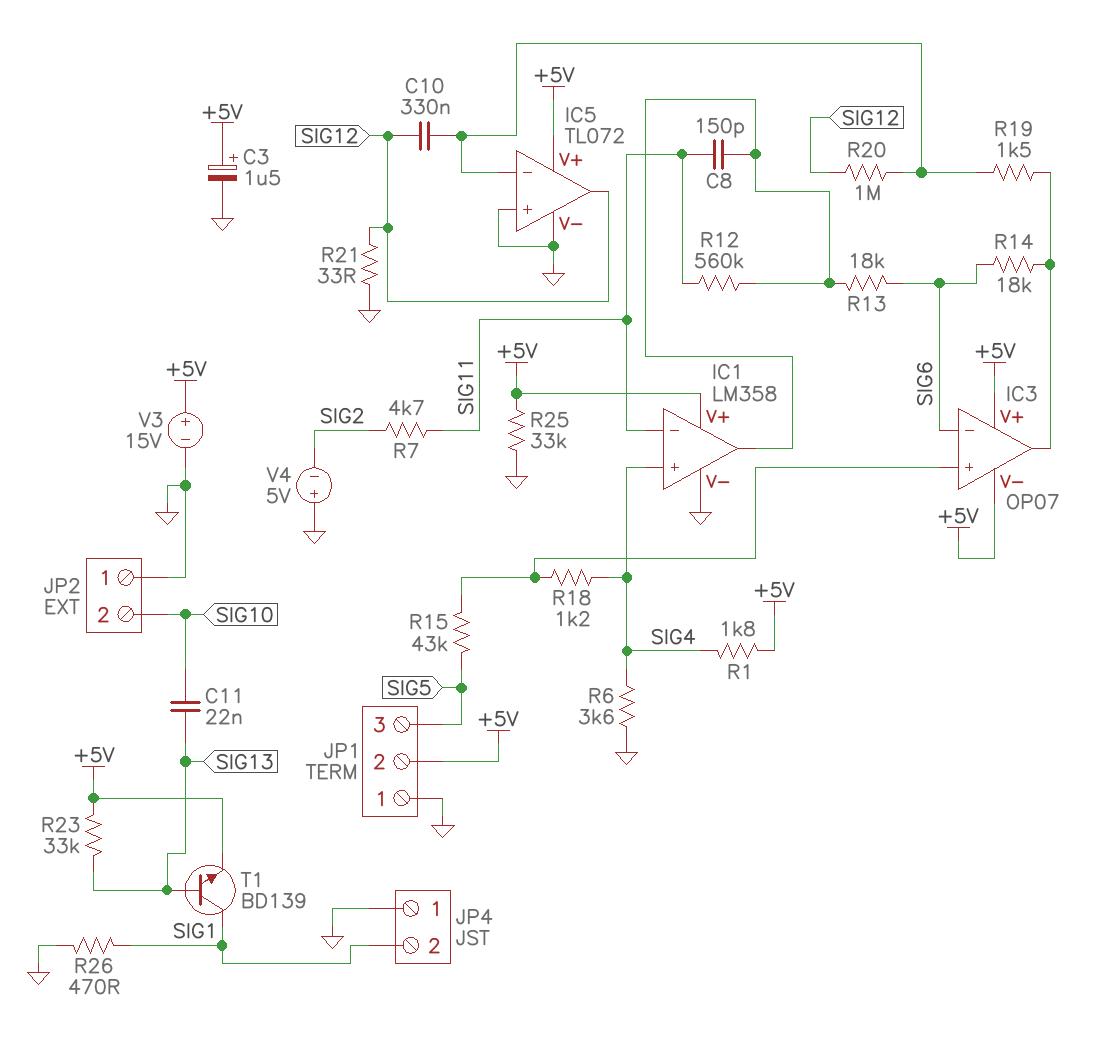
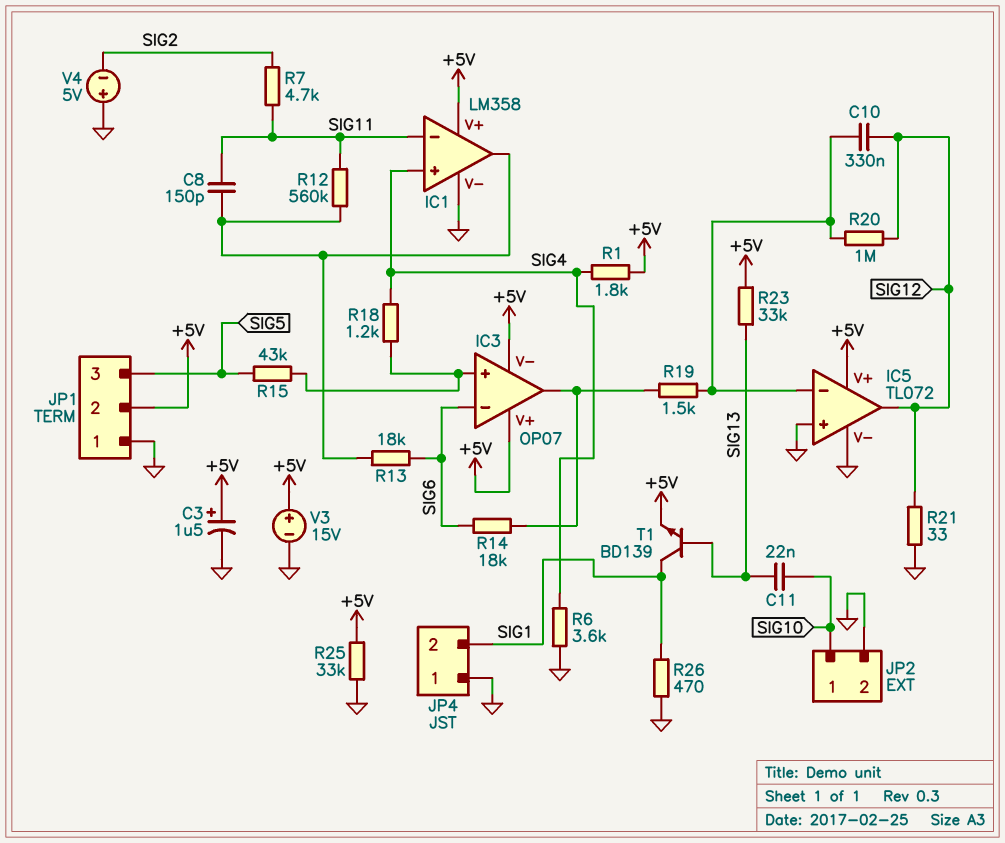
JP2 pin 1: GND -> SIG10
JP2 pin 2: SIG10 -> GND

